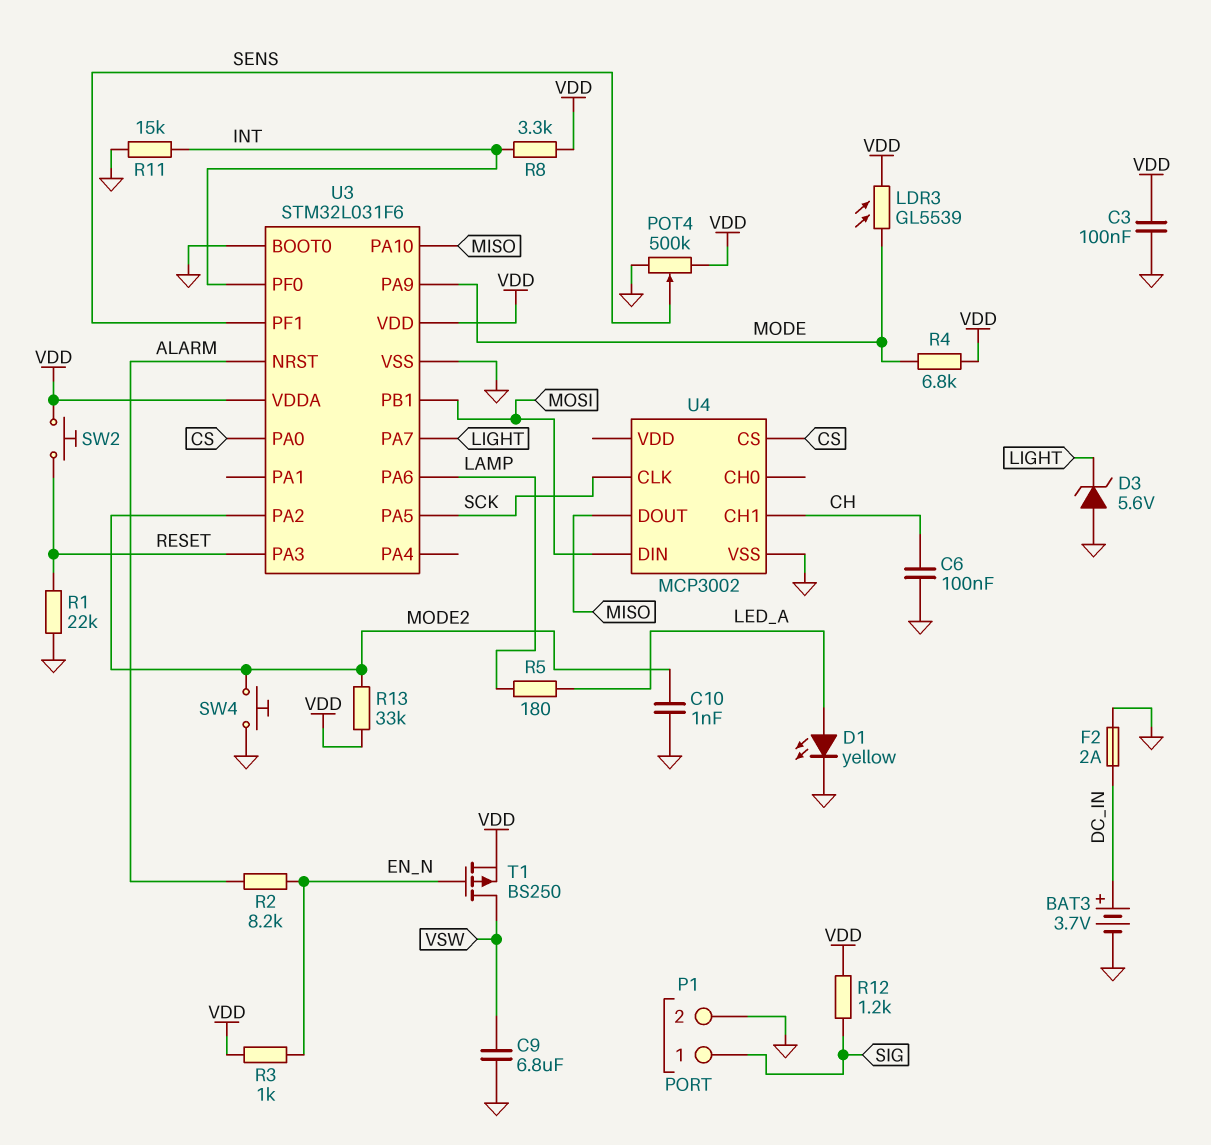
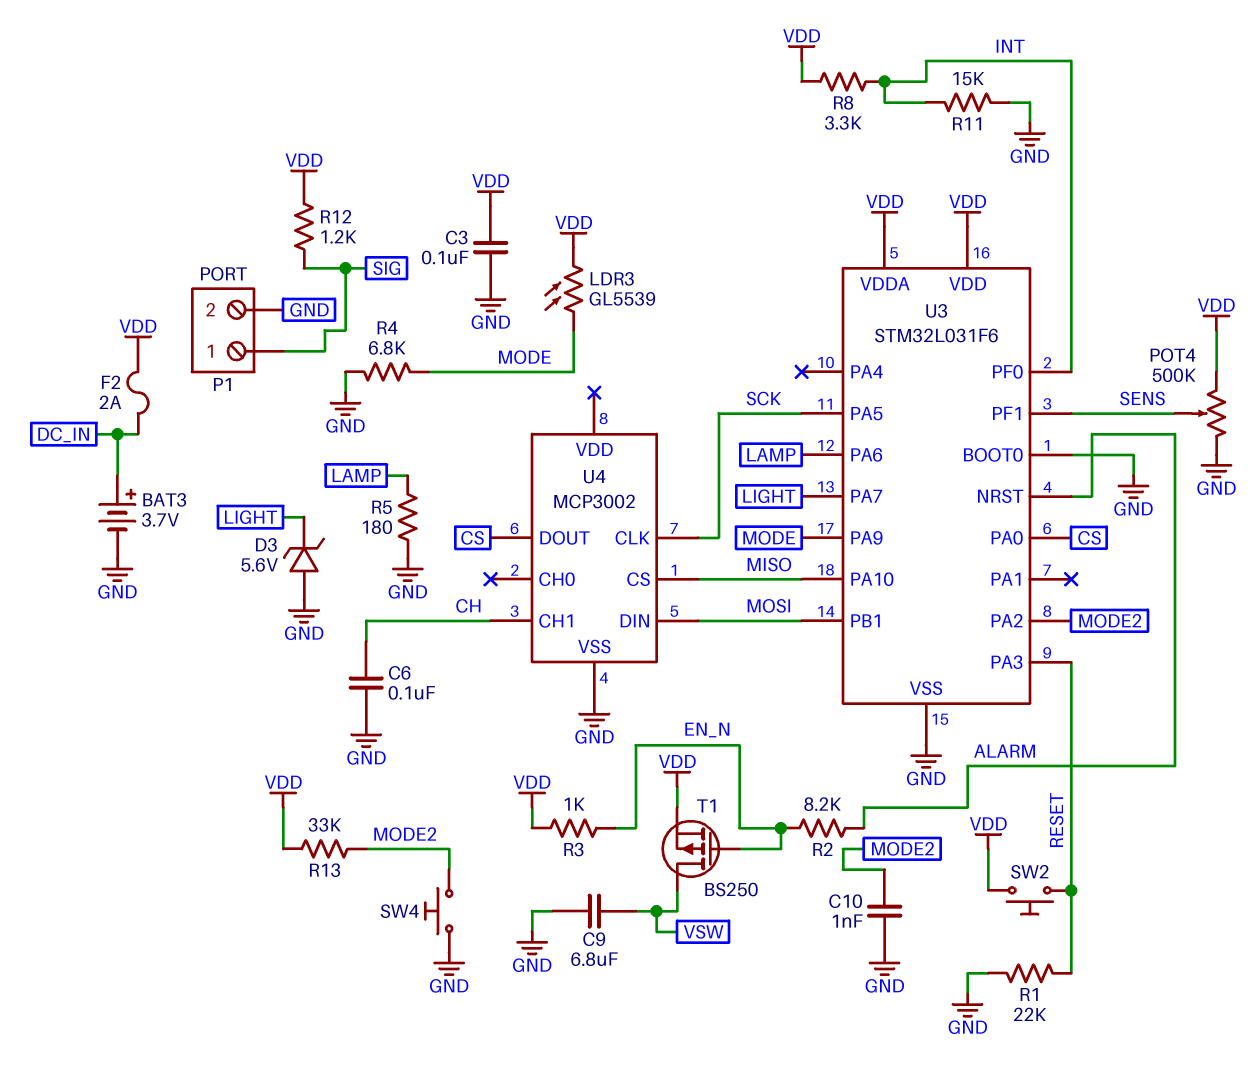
D1: LED yellow (A LED_A, K GND) -> none
F2: 2A (DC_IN, GND) -> 2A (DC_IN, VDD)
R4: 6.8k (MODE, VDD) -> 6.8k (GND, MODE)
R5: 180 (LAMP, LED_A) -> 180 (GND, LAMP)
U4 pin CS: CS -> MISO
U4 pin DOUT: MISO -> CS

